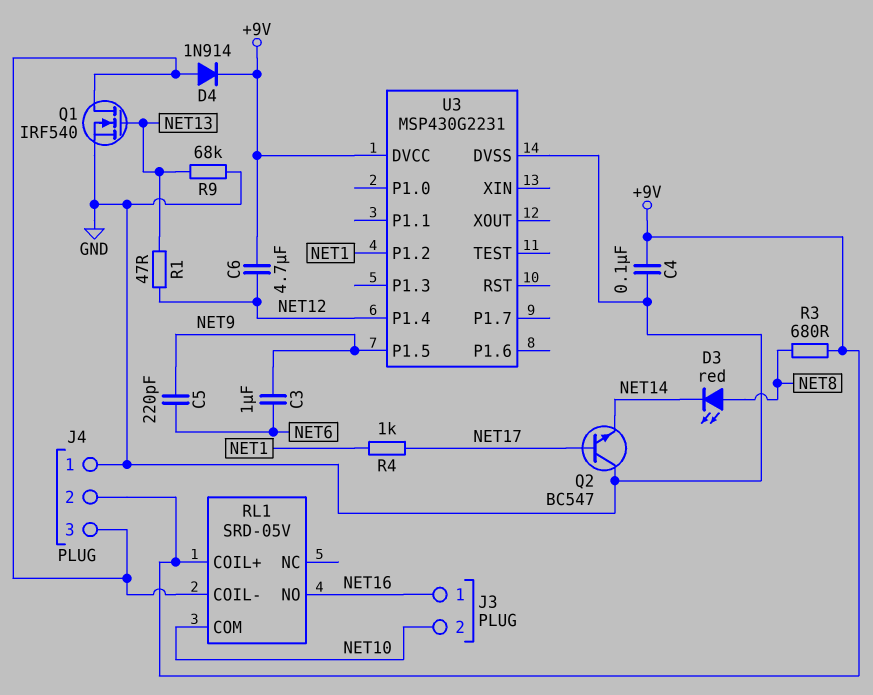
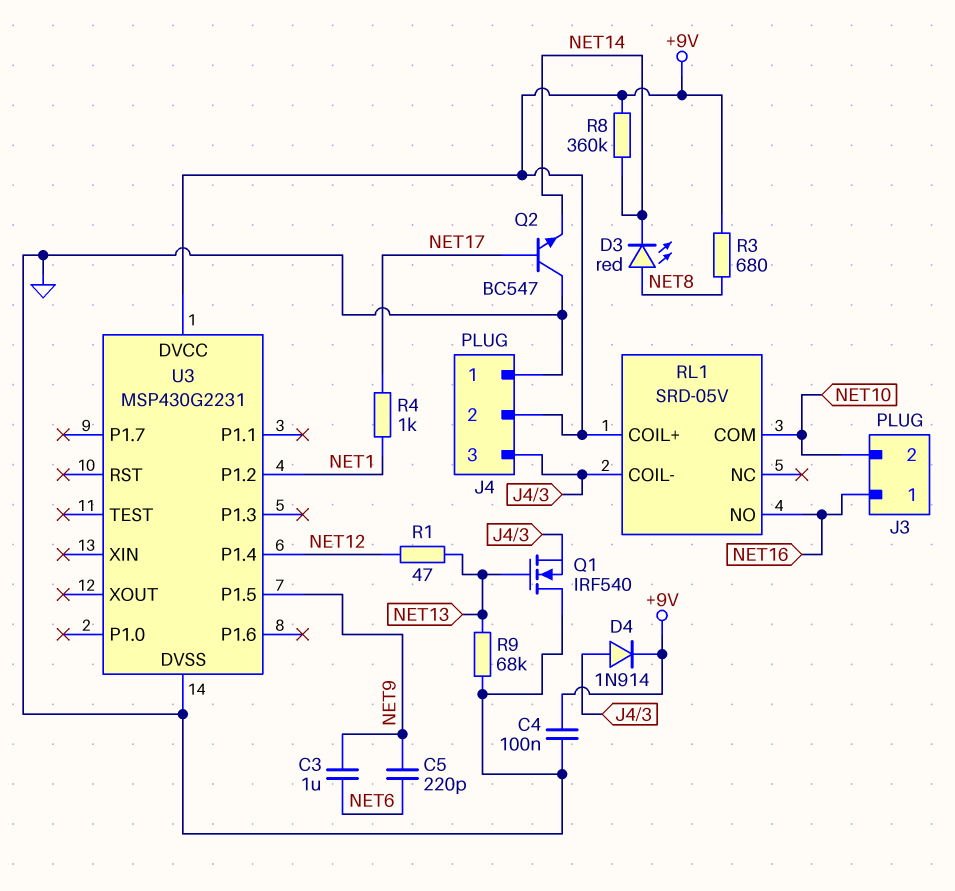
C6: 4.7uF (+9V, NET12) -> none
Q1: NMOS IRF540 (G NET13, D J4/3, S GND) -> NMOS IRF540 (G NET13, D GND, S J4/3)
R8: none -> 360k (+9V, NET14)

